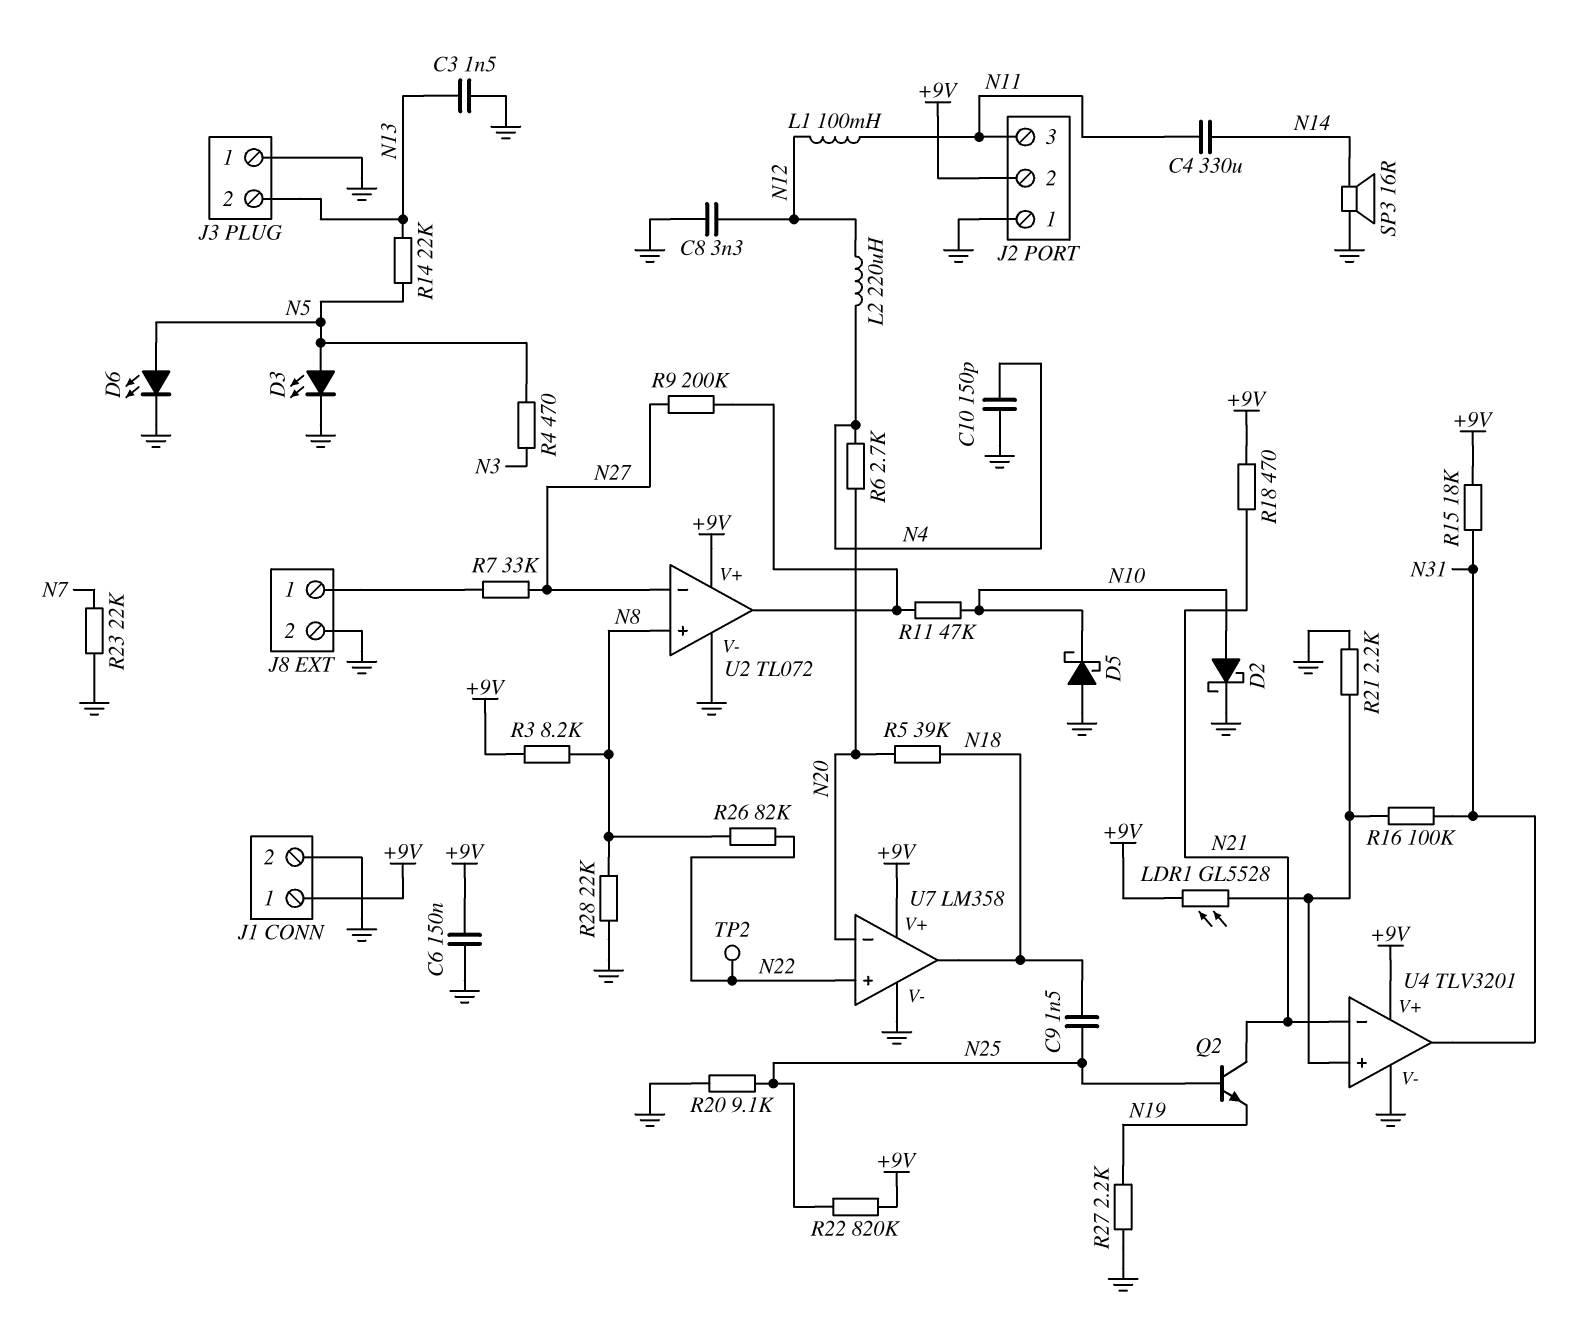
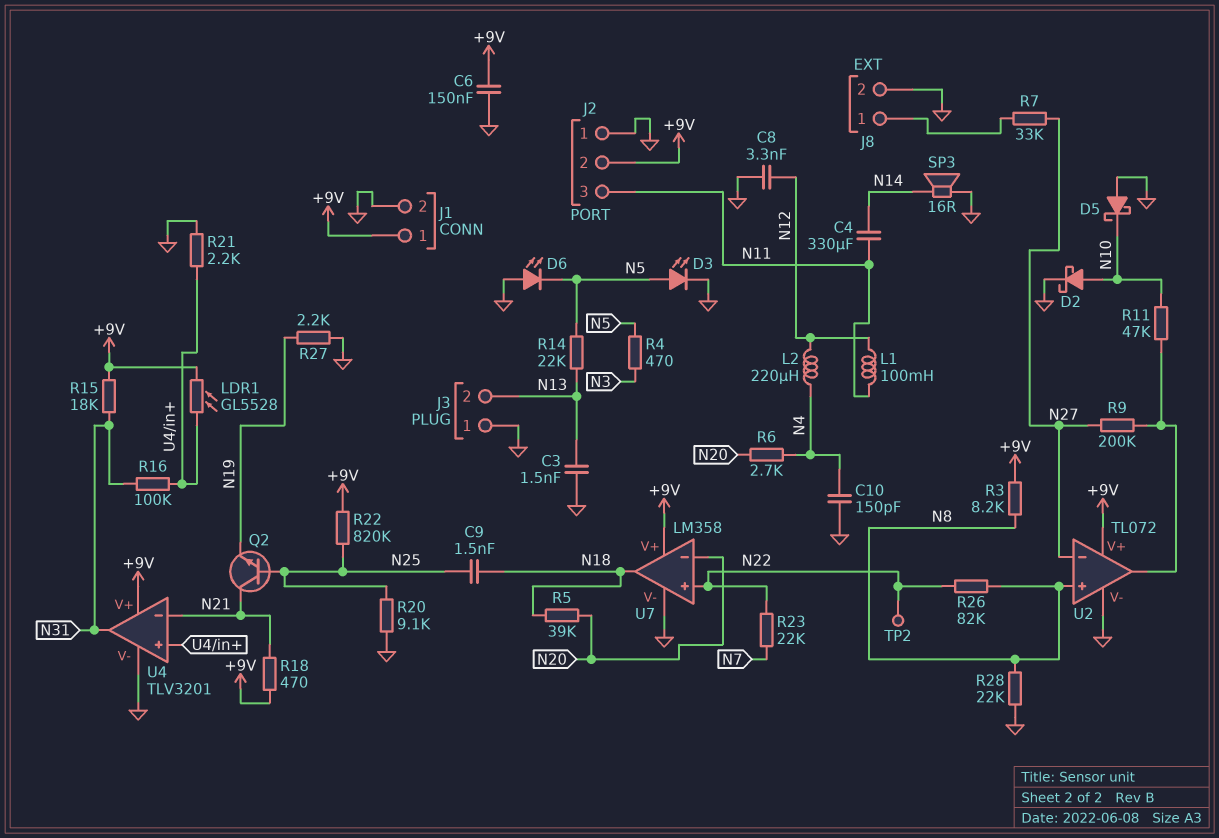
D6: LED (A N5, K GND) -> LED (A GND, K N5)
R23: 22k (GND, N7) -> 22k (N7, N22)

